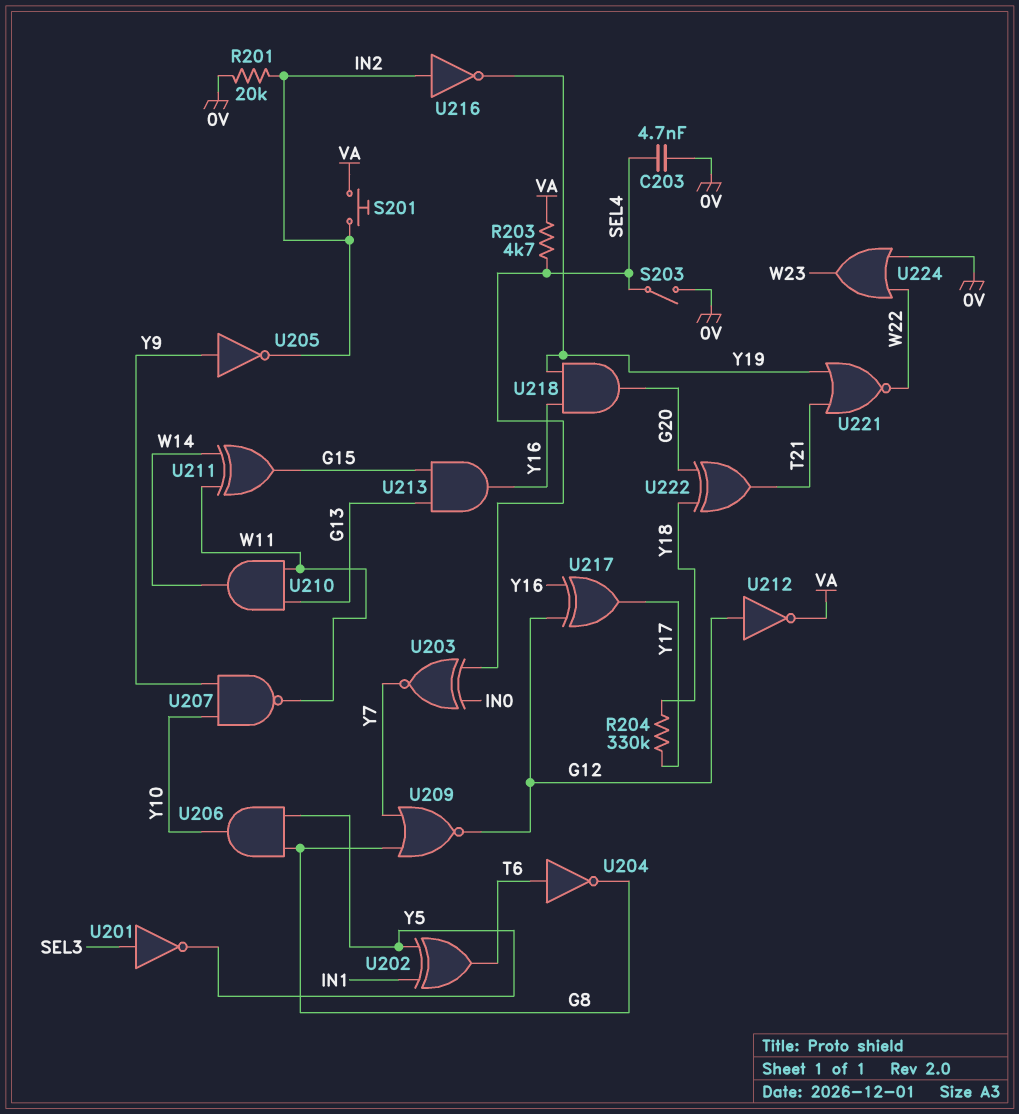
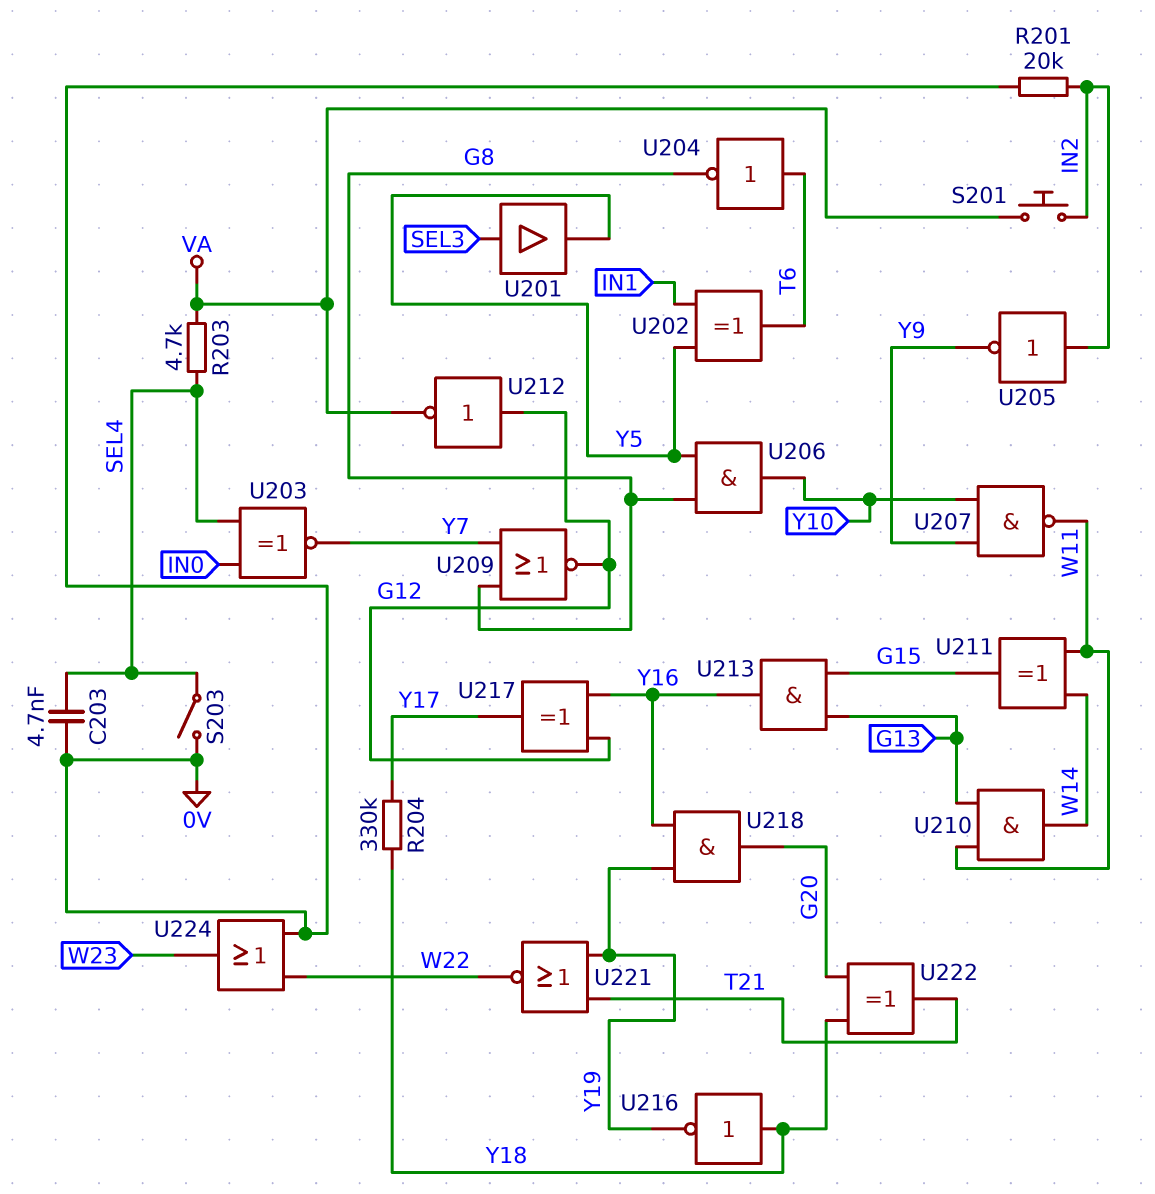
U201: NOT (in SEL3, out Y5) -> buffer (in SEL3, out Y5)
U205: NOT (in Y9, out IN2) -> NOT (in IN2, out Y9)
U216: NOT (in IN2, out Y19) -> NOT (in Y18, out Y19)

